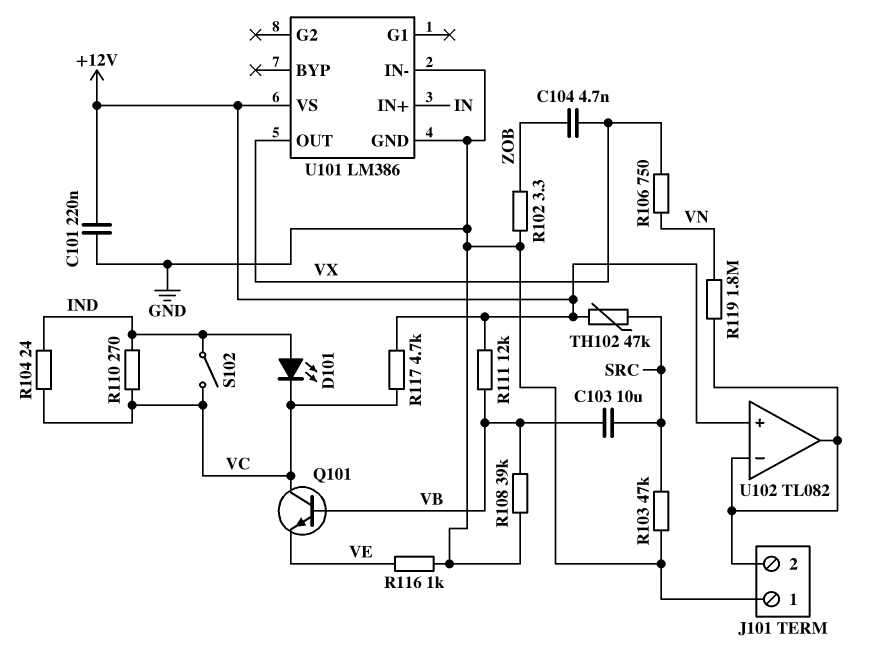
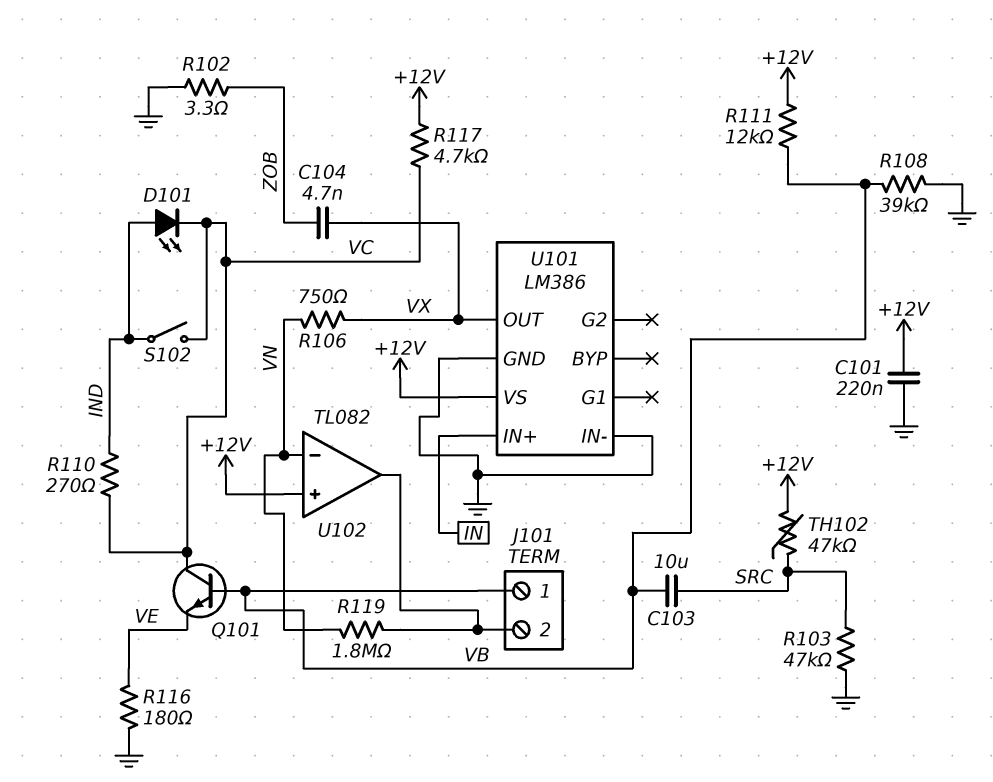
J101 pin 1: GND -> VB
R104: 24 (IND, VC) -> none
R116: 1k (GND, VE) -> 180 (GND, VE)
U102 pin in-: J101/2 -> VN

